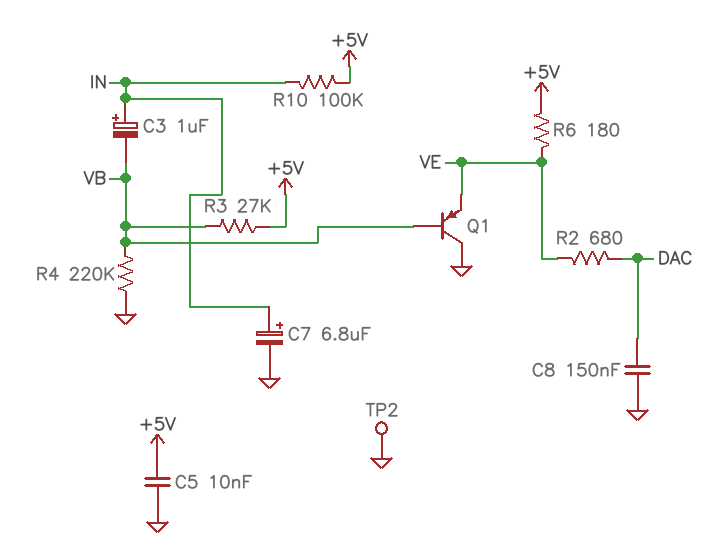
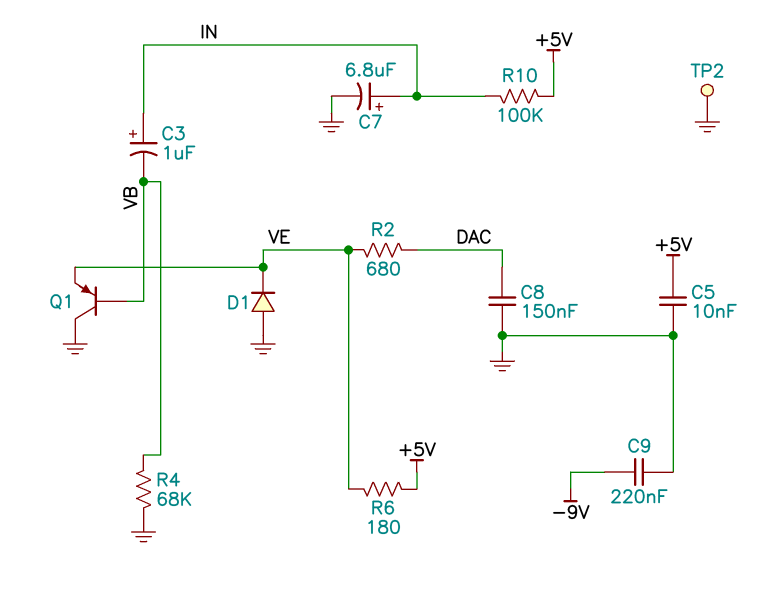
C9: none -> 220nF (-9V, GND)
D1: none -> diode (A GND, K VE)
R3: 27k (+5V, VB) -> none
R4: 220k (GND, VB) -> 68k (GND, VB)

